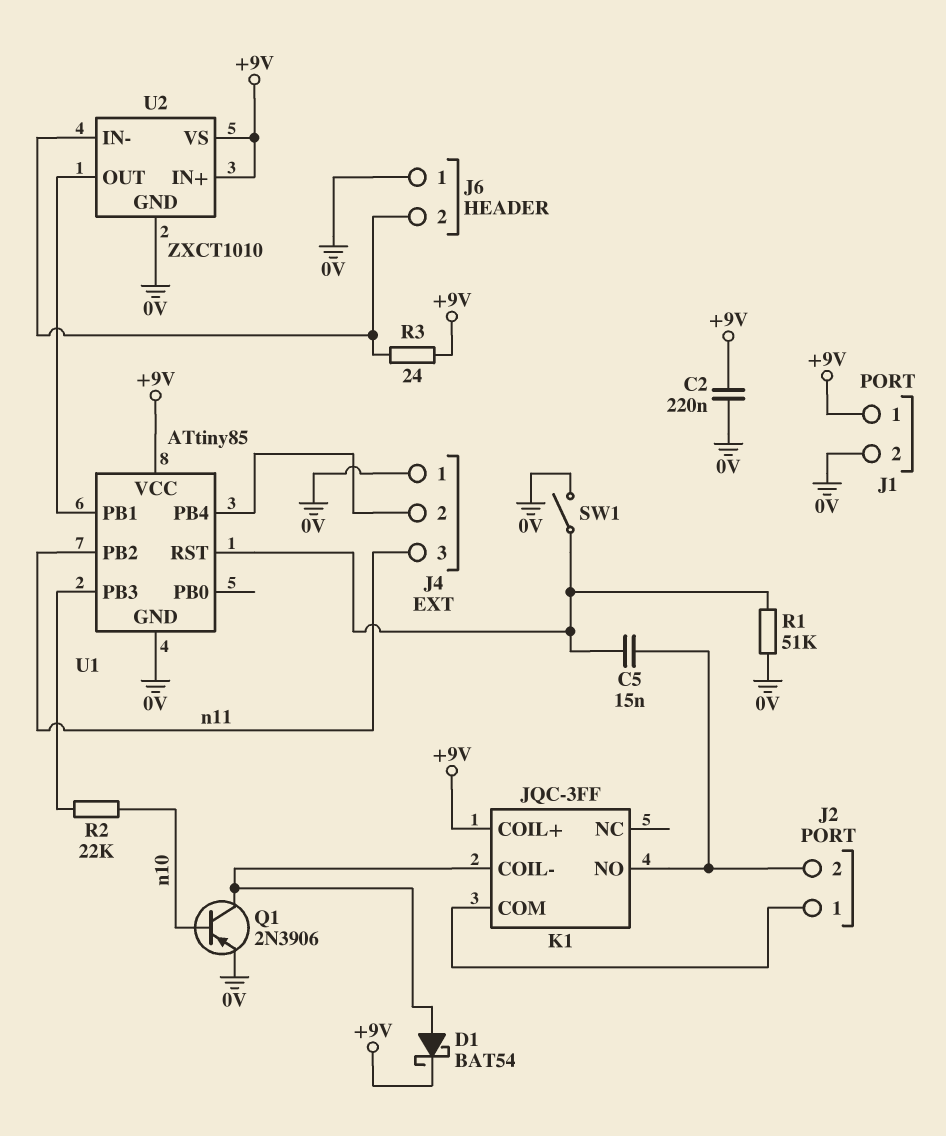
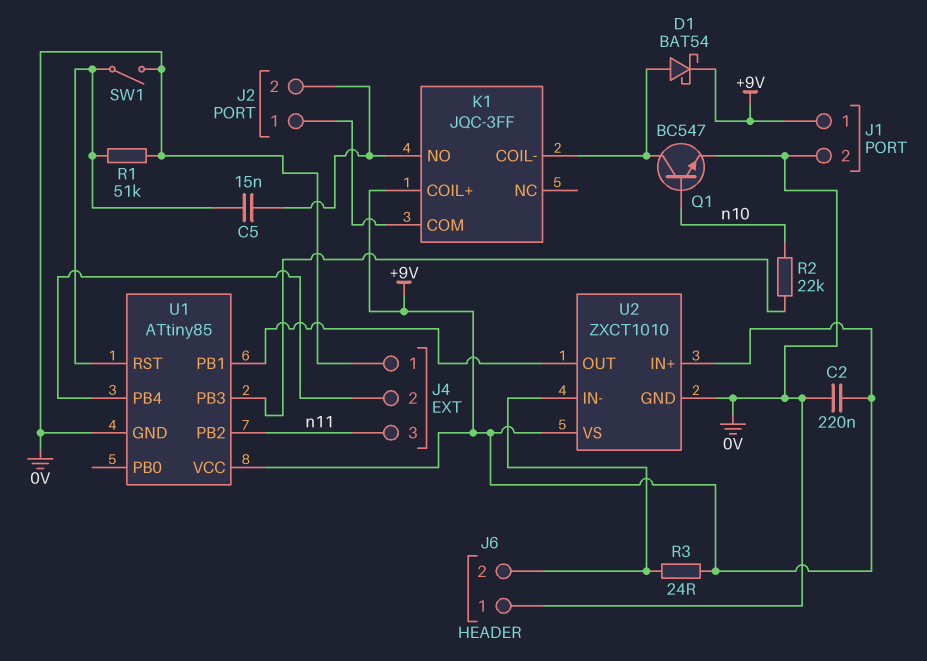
Q1: PNP 2N3906 (B n10, C K1/COIL-, E 0V) -> NPN BC547 (B n10, C K1/COIL-, E 0V)

